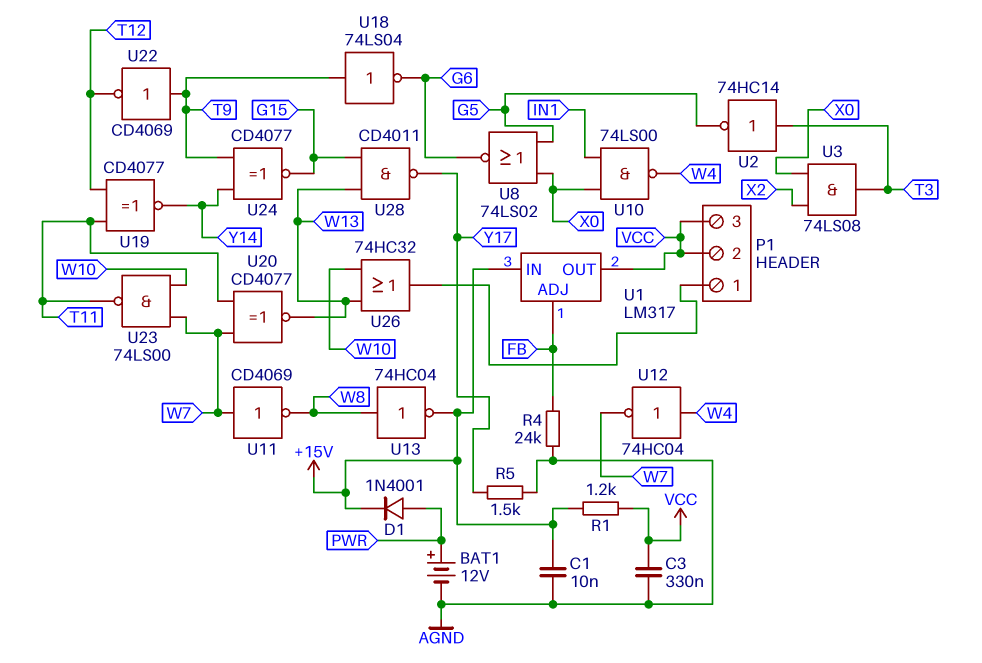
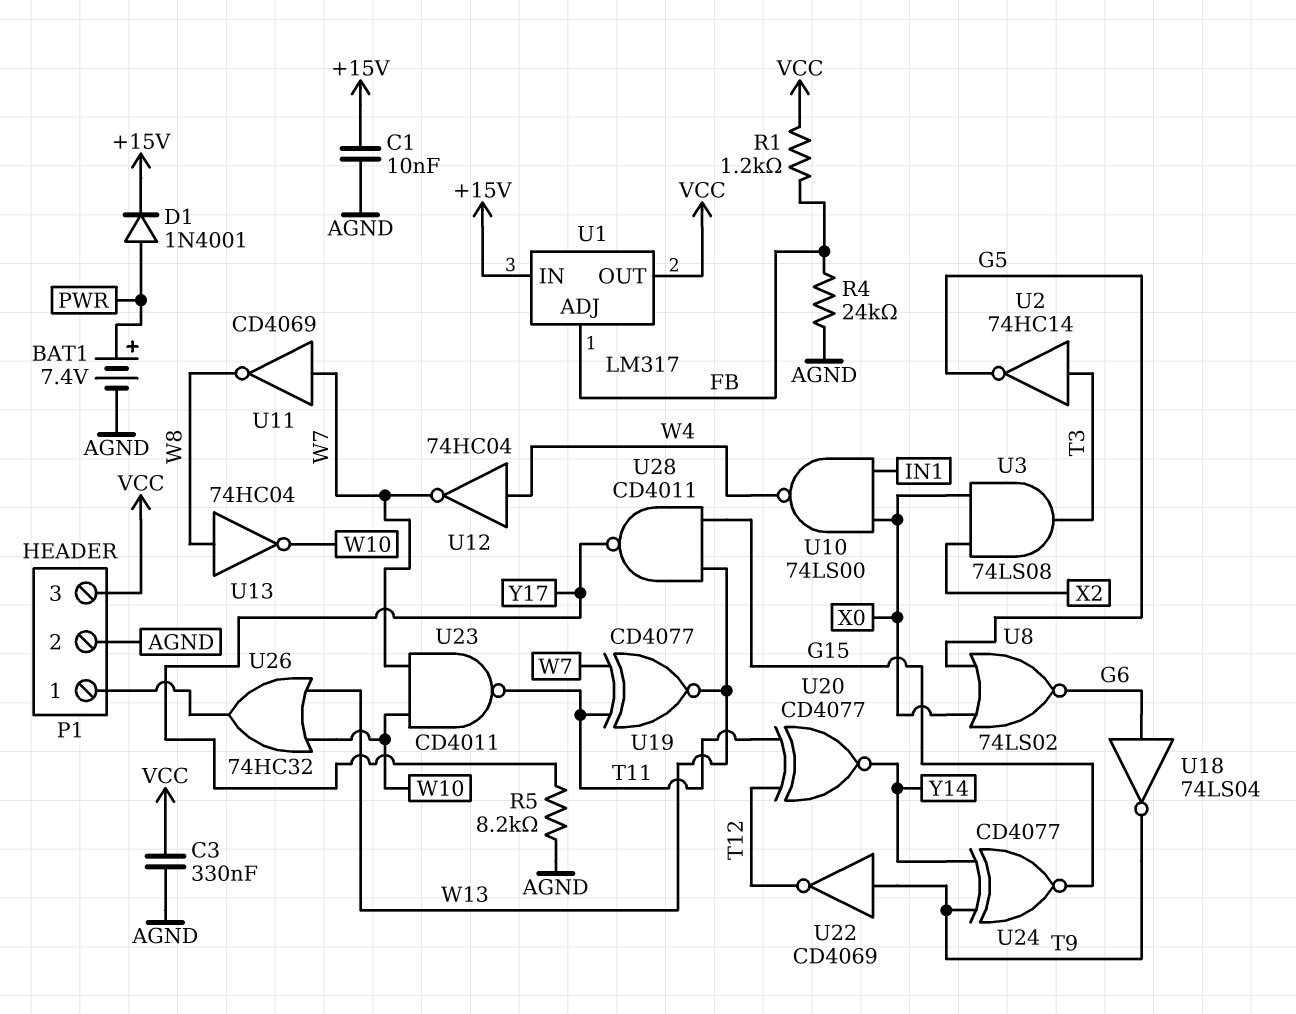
BAT1: 12V (plus PWR, minus AGND) -> 7.4V (plus PWR, minus AGND)
P1 pin 2: VCC -> AGND
R1: 1.2k (+15V, VCC) -> 1.2k (FB, VCC)
R5: 1.5k (AGND, Y17) -> 8.2k (AGND, Y17)
U13: NOT 74HC04 (in W8, out +15V) -> NOT 74HC04 (in W8, out W10)
U18: NOT 74LS04 (in T9, out G6) -> NOT 74LS04 (in G6, out T9)
U19: XNOR CD4077 (in T11, in T12, out Y14) -> XNOR CD4077 (in T11, in W7, out W13)
U20: XNOR CD4077 (in T11, in W7, out W13) -> XNOR CD4077 (in T11, in T12, out Y14)
U23: NAND 74LS00 (in W7, in W10, out T11) -> NAND CD4011 (in W7, in W10, out T11)

